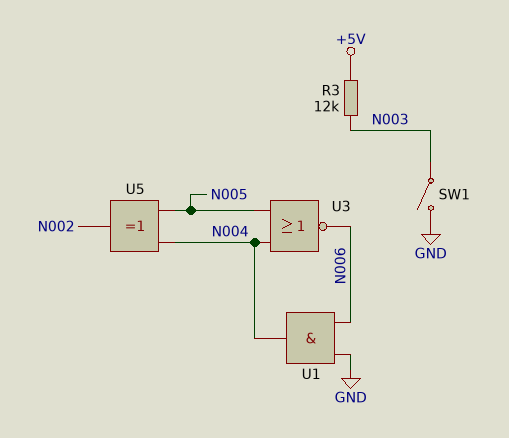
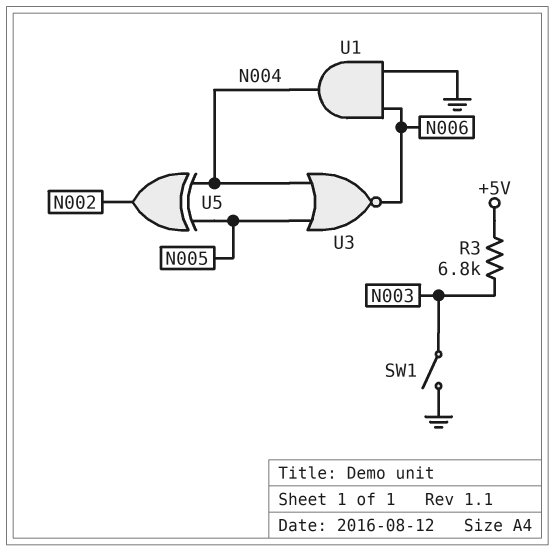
R3: 12k (+5V, N003) -> 6.8k (+5V, N003)

